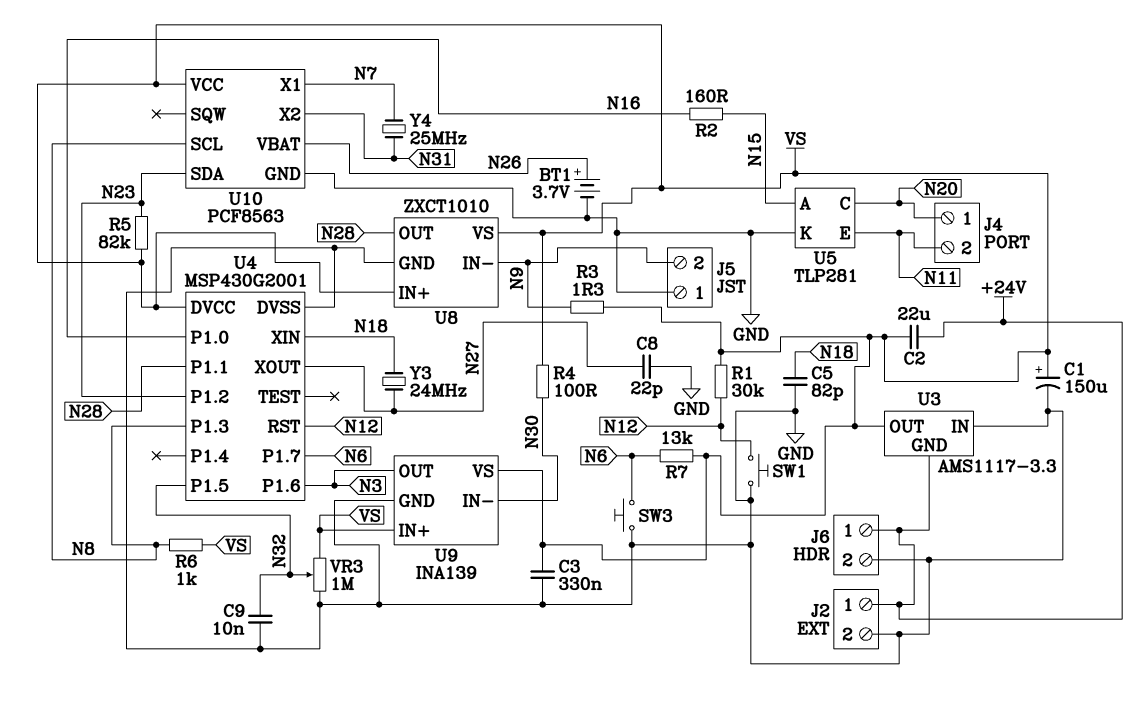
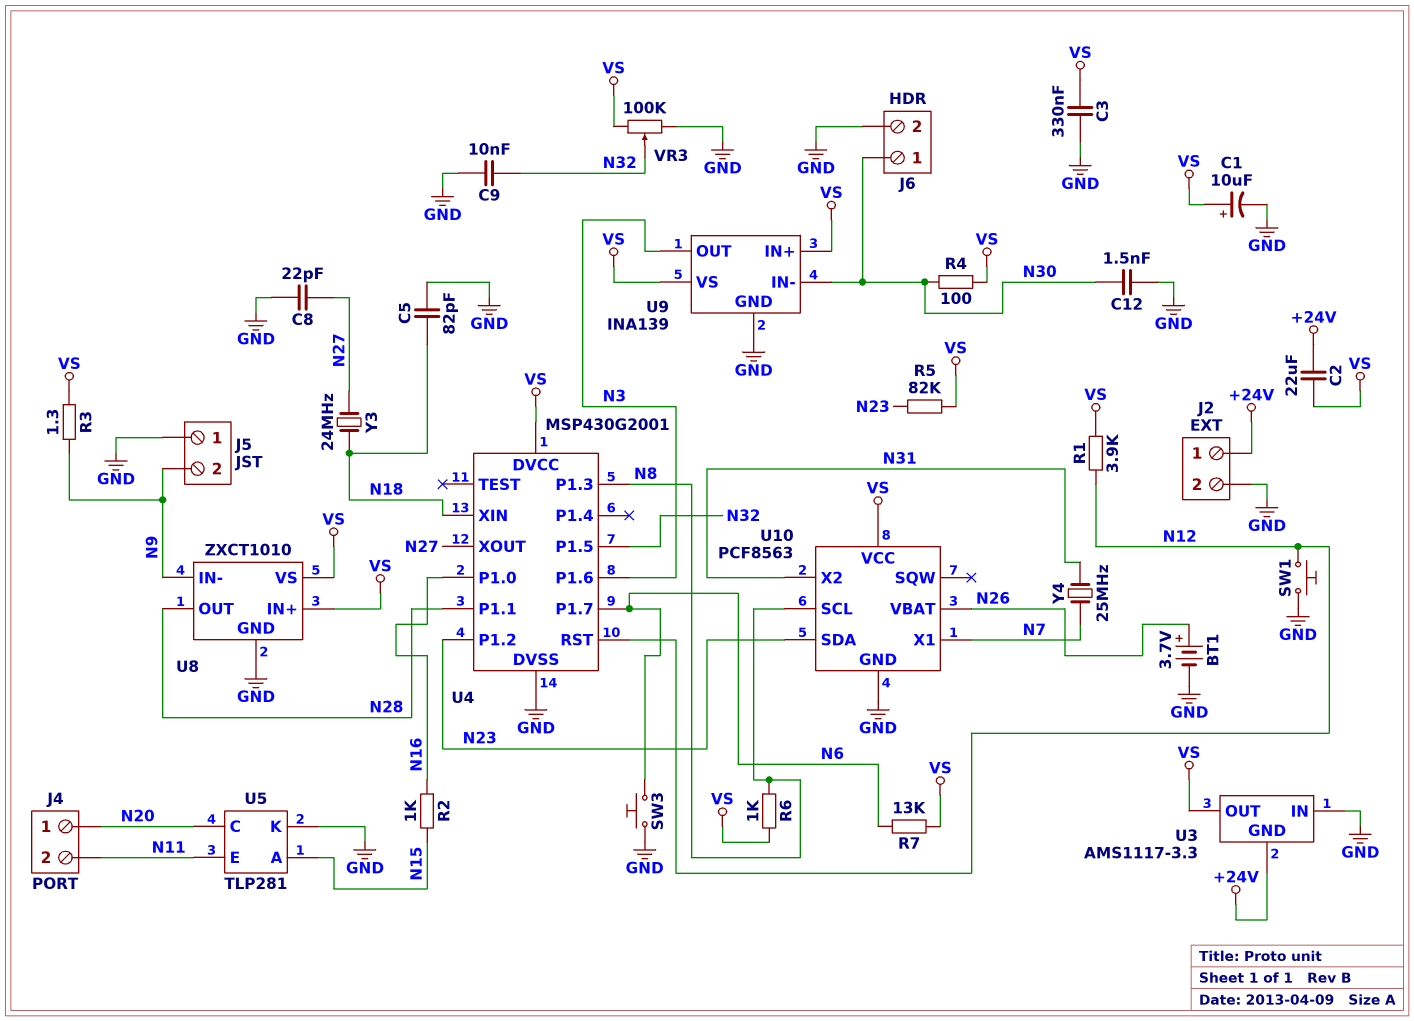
C1: 150uF (plus VS, minus GND) -> 10uF (plus VS, minus GND)
C12: none -> 1.5nF (GND, N30)
J6 pin 1: +24V -> N30
R1: 30k (N12, VS) -> 3.9k (N12, VS)
R2: 160 (N15, N16) -> 1k (N15, N16)
VR3: 1M (GND, VS, wiper N32) -> 100k (GND, VS, wiper N32)

